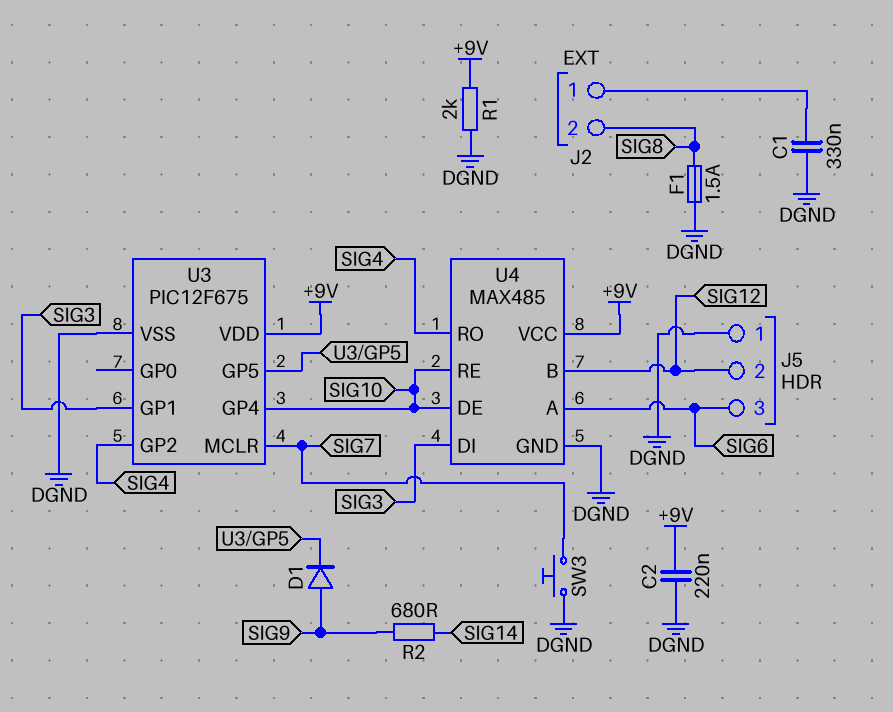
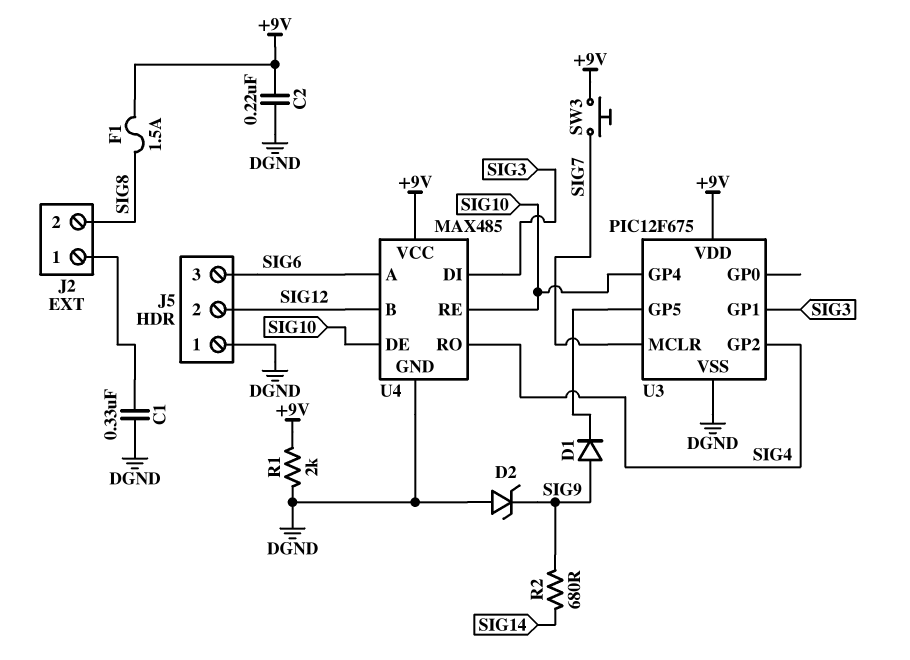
D2: none -> zener (A DGND, K SIG9)
F1: 1.5A (DGND, SIG8) -> 1.5A (+9V, SIG8)
SW3: button (DGND, SIG7) -> button (+9V, SIG7)

